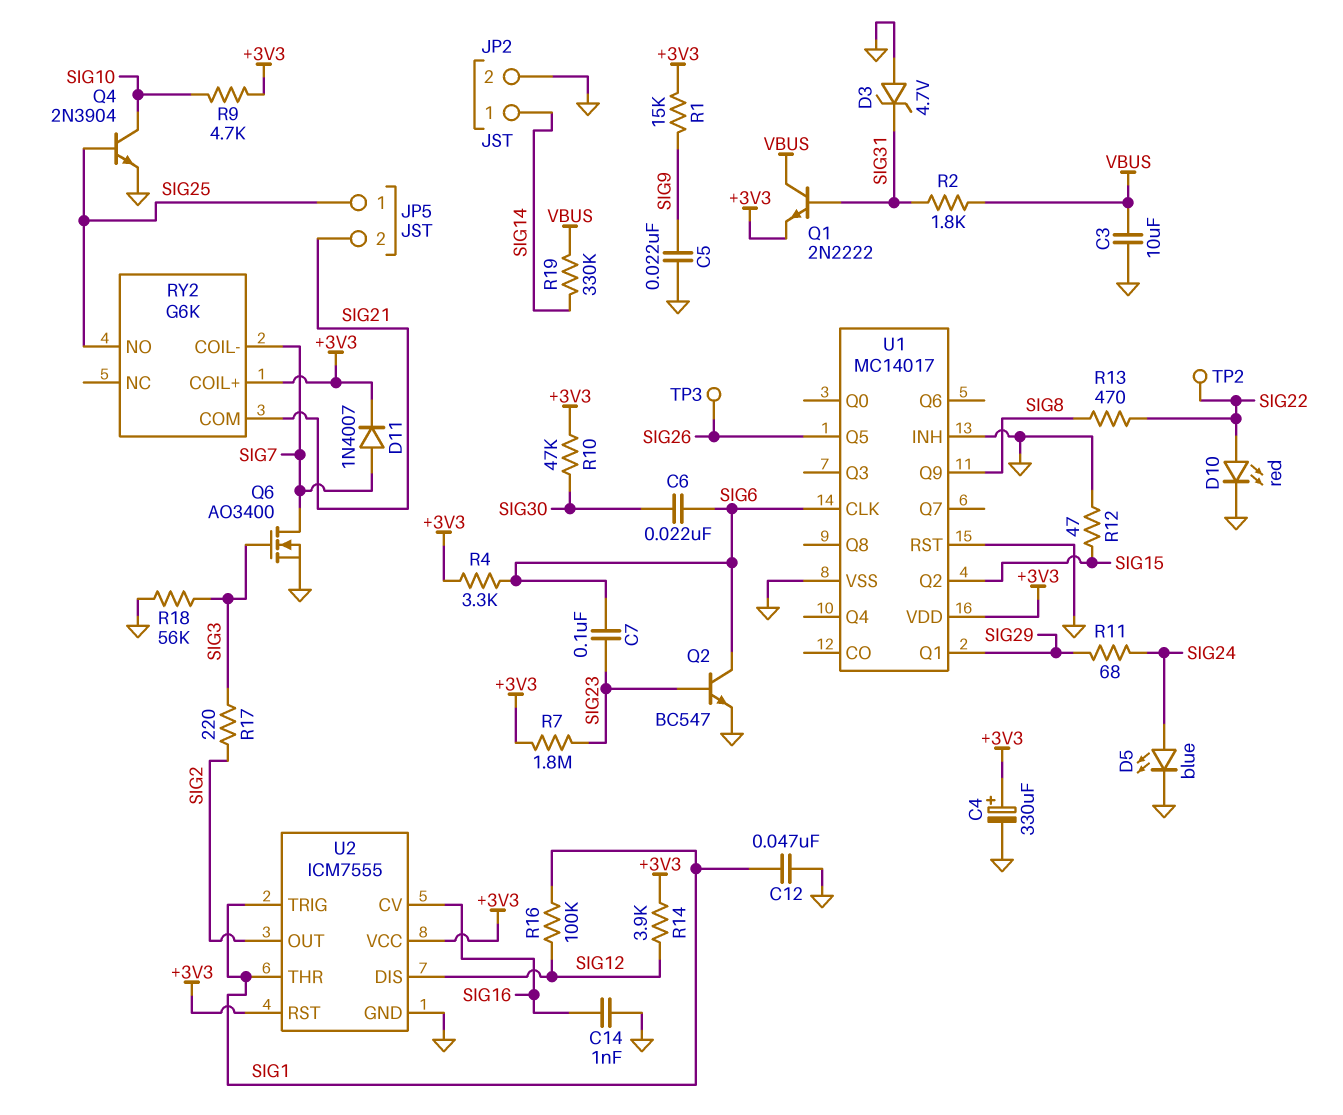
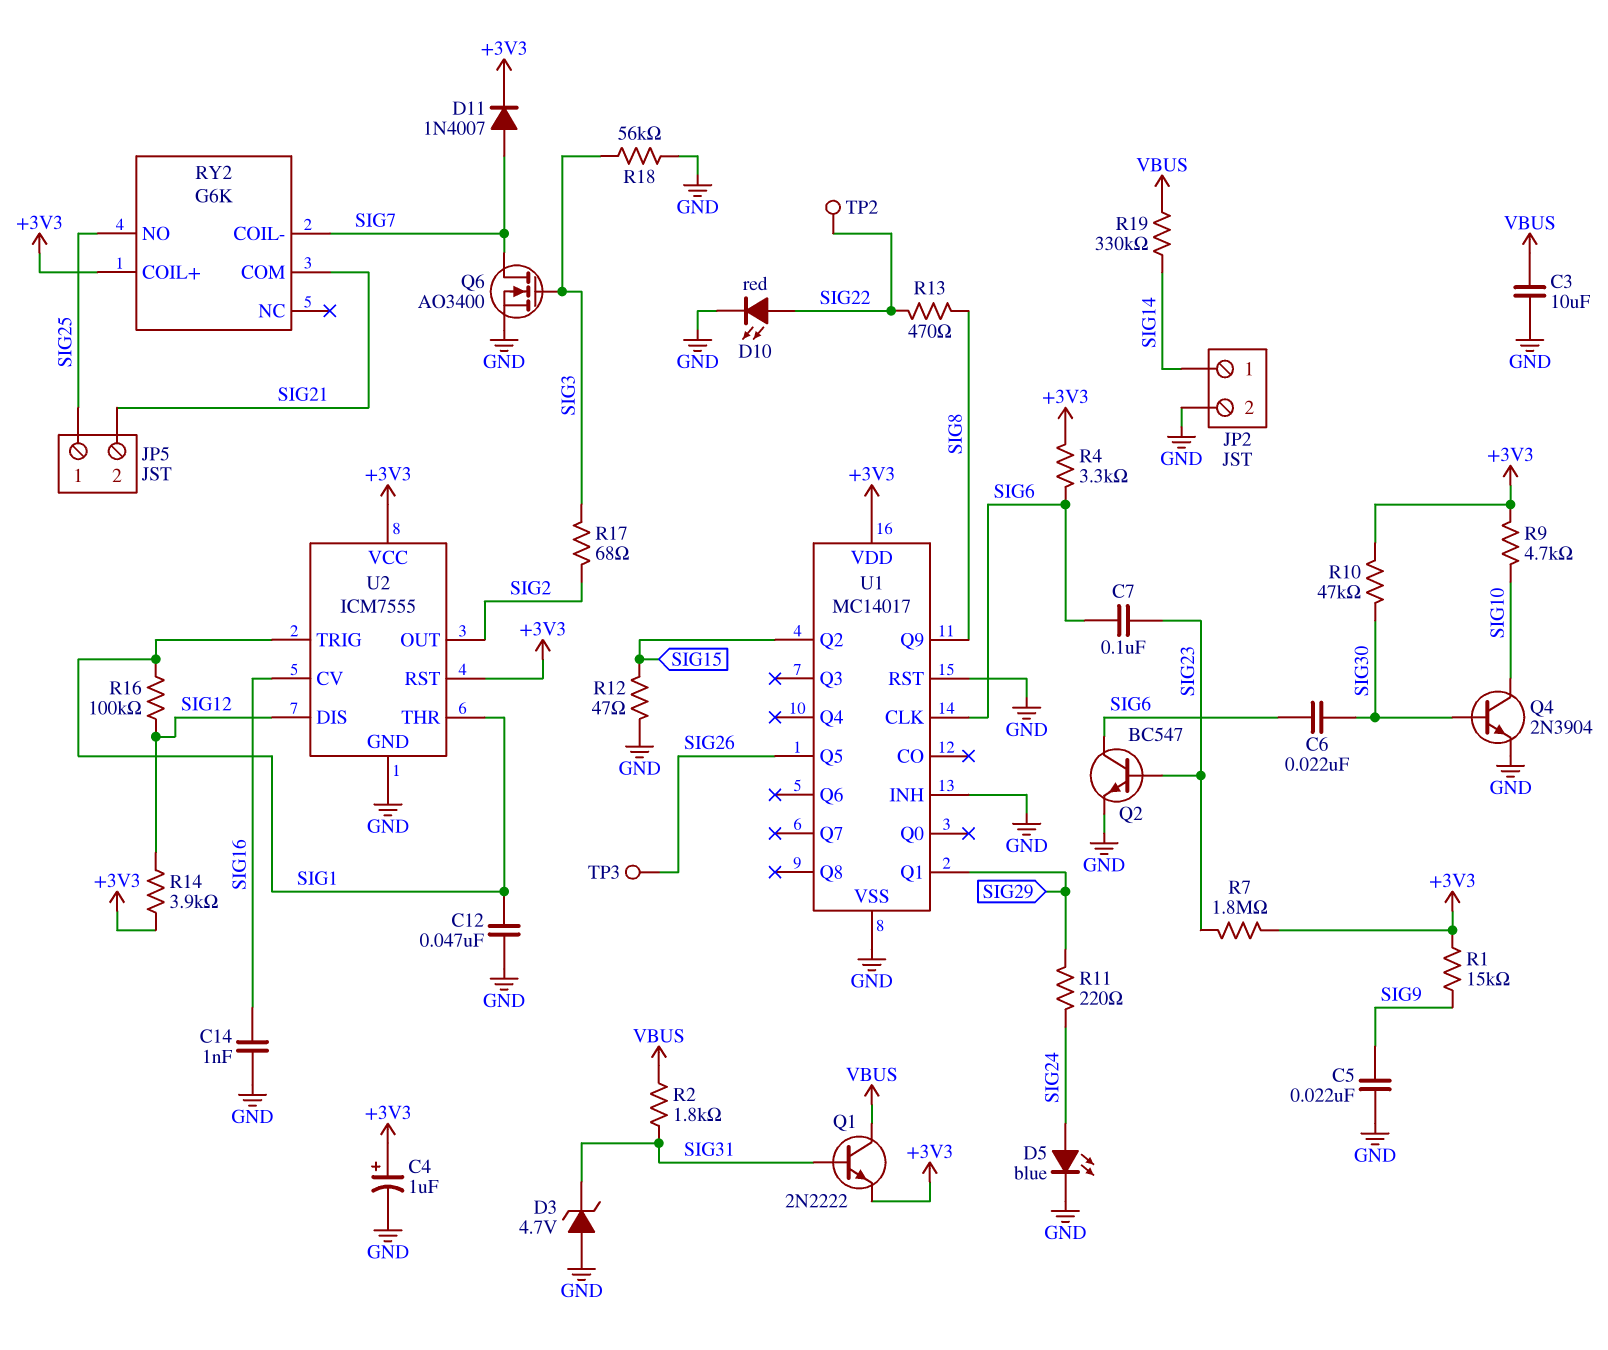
C4: 330uF (plus +3V3, minus GND) -> 1uF (plus +3V3, minus GND)
Q4: NPN 2N3904 (B SIG25, C SIG10, E GND) -> NPN 2N3904 (B SIG30, C SIG10, E GND)
R11: 68 (SIG24, SIG29) -> 220 (SIG24, SIG29)
R17: 220 (SIG2, SIG3) -> 68 (SIG2, SIG3)

